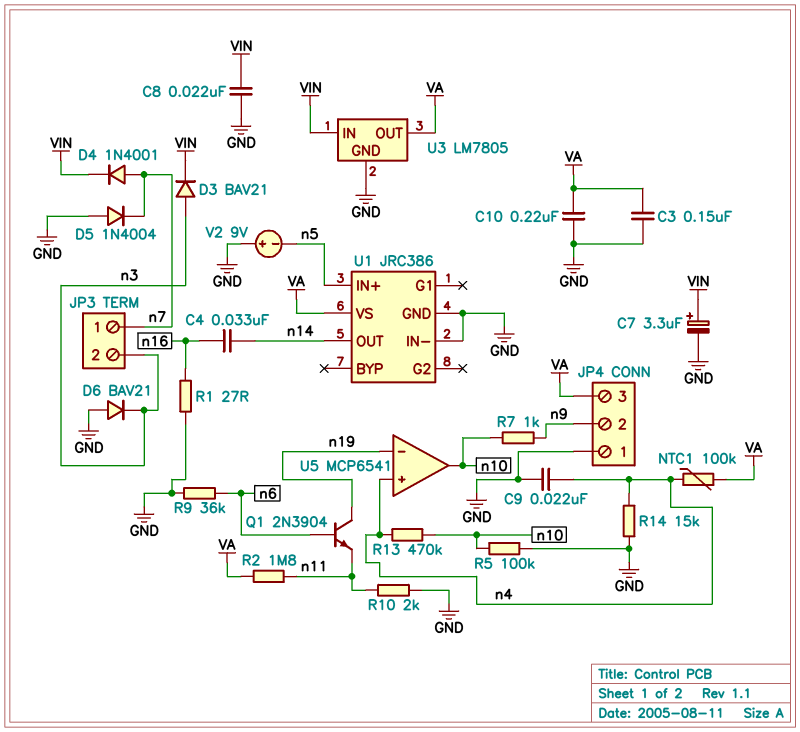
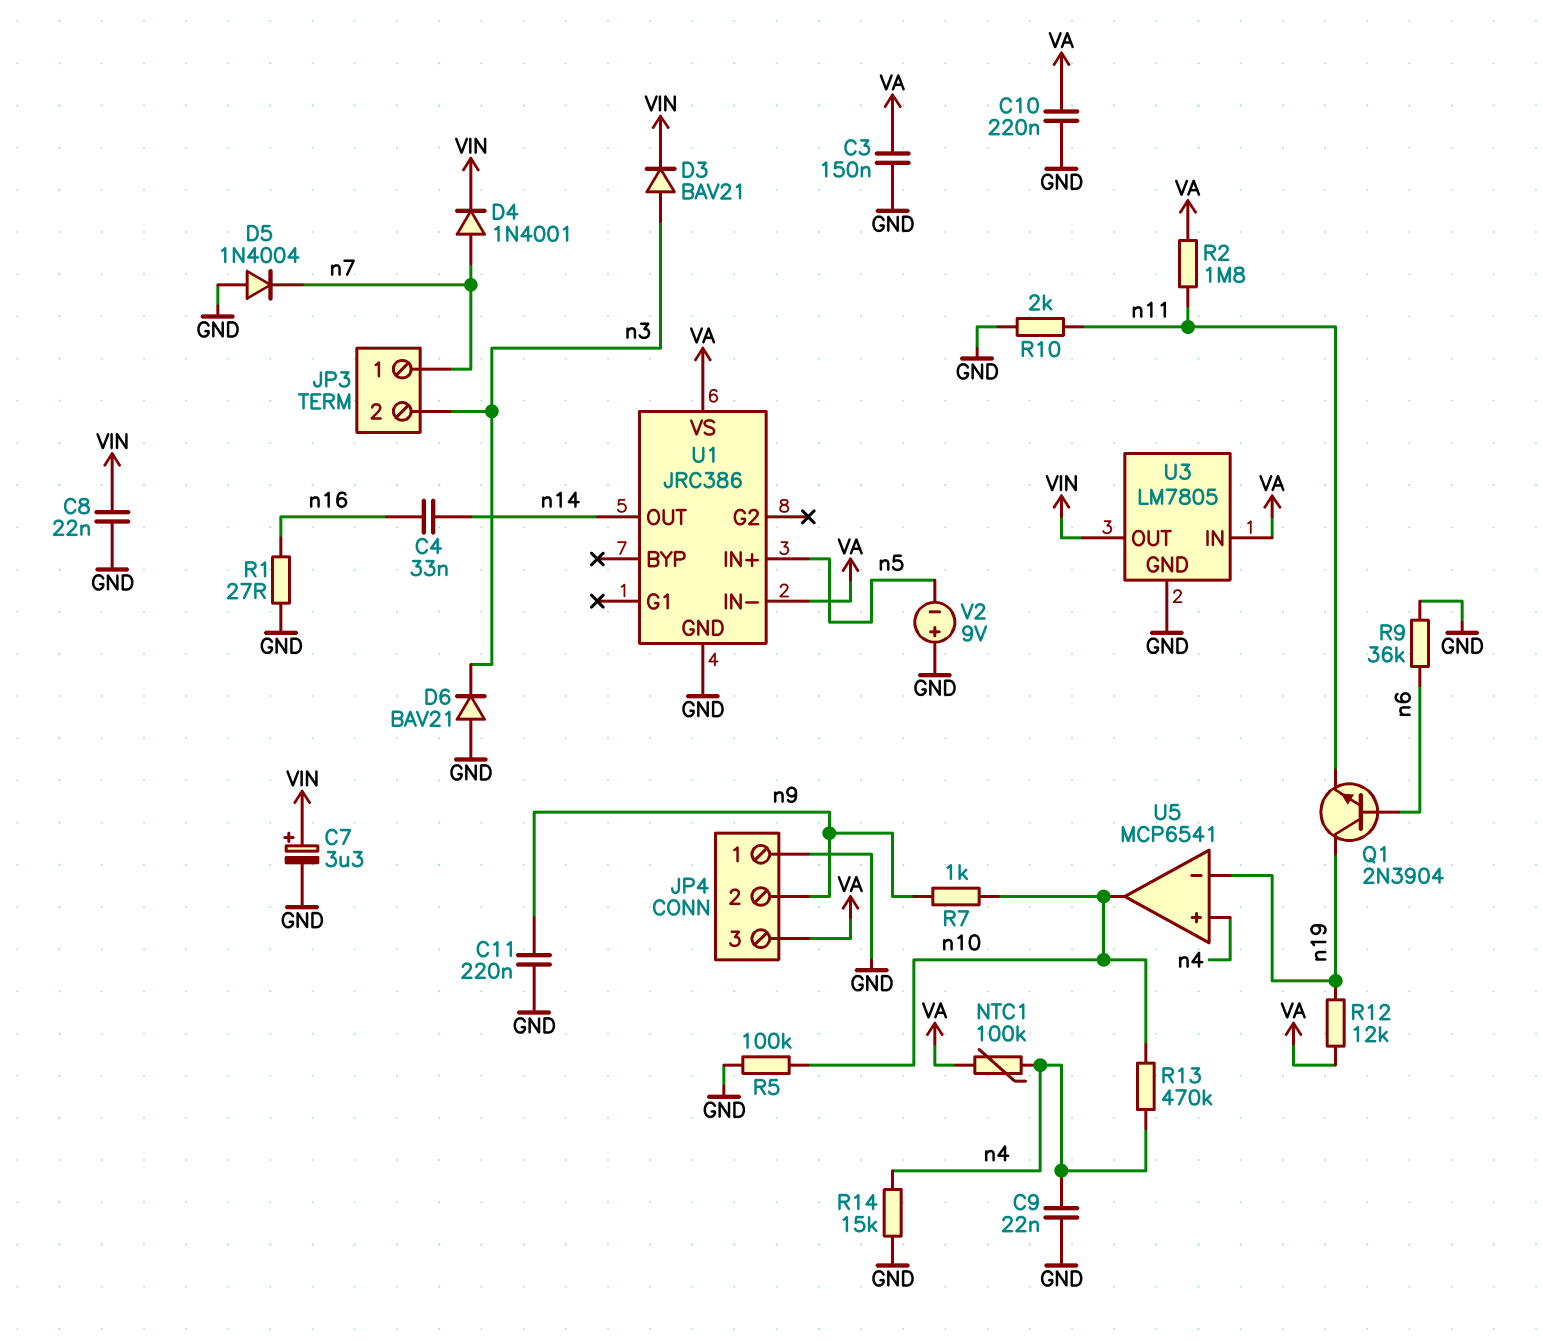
C11: none -> 220nF (GND, n9)
R12: none -> 12k (VA, n19)
U1 pin IN-: GND -> VA
U3 pin IN: VIN -> VA
U3 pin OUT: VA -> VIN

